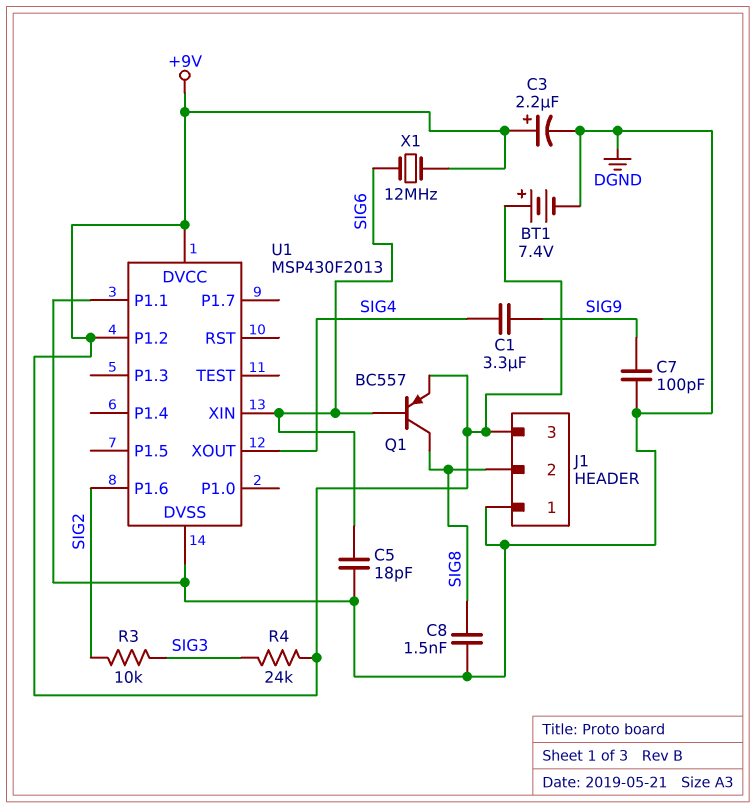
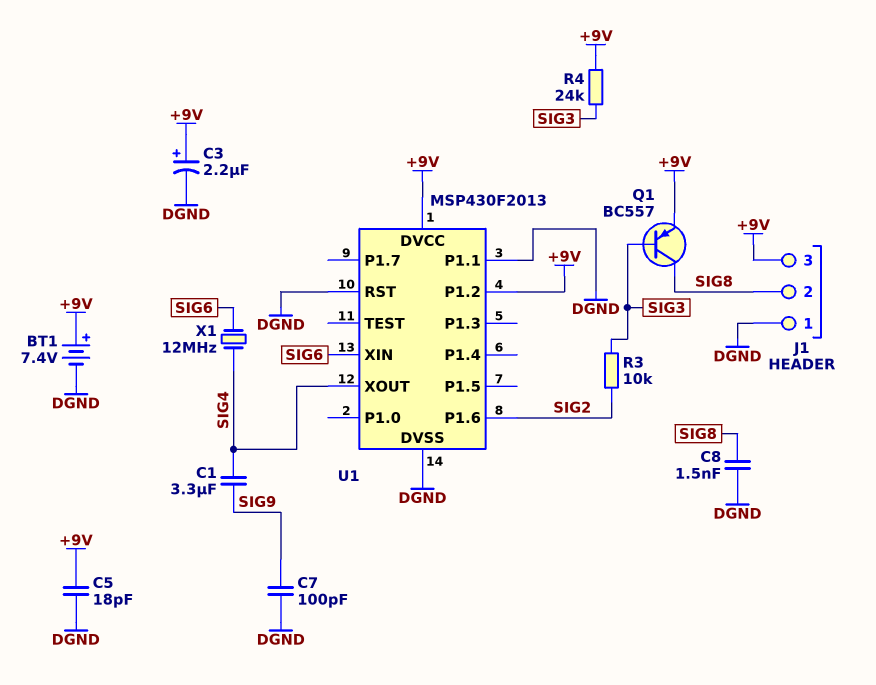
C5: 18pF (DGND, SIG6) -> 18pF (+9V, DGND)
Q1: PNP BC557 (B SIG6, C SIG8, E +9V) -> PNP BC557 (B SIG3, C SIG8, E +9V)
U1 pin RST: none -> DGND
X1: 12MHz (+9V, SIG6) -> 12MHz (SIG4, SIG6)

